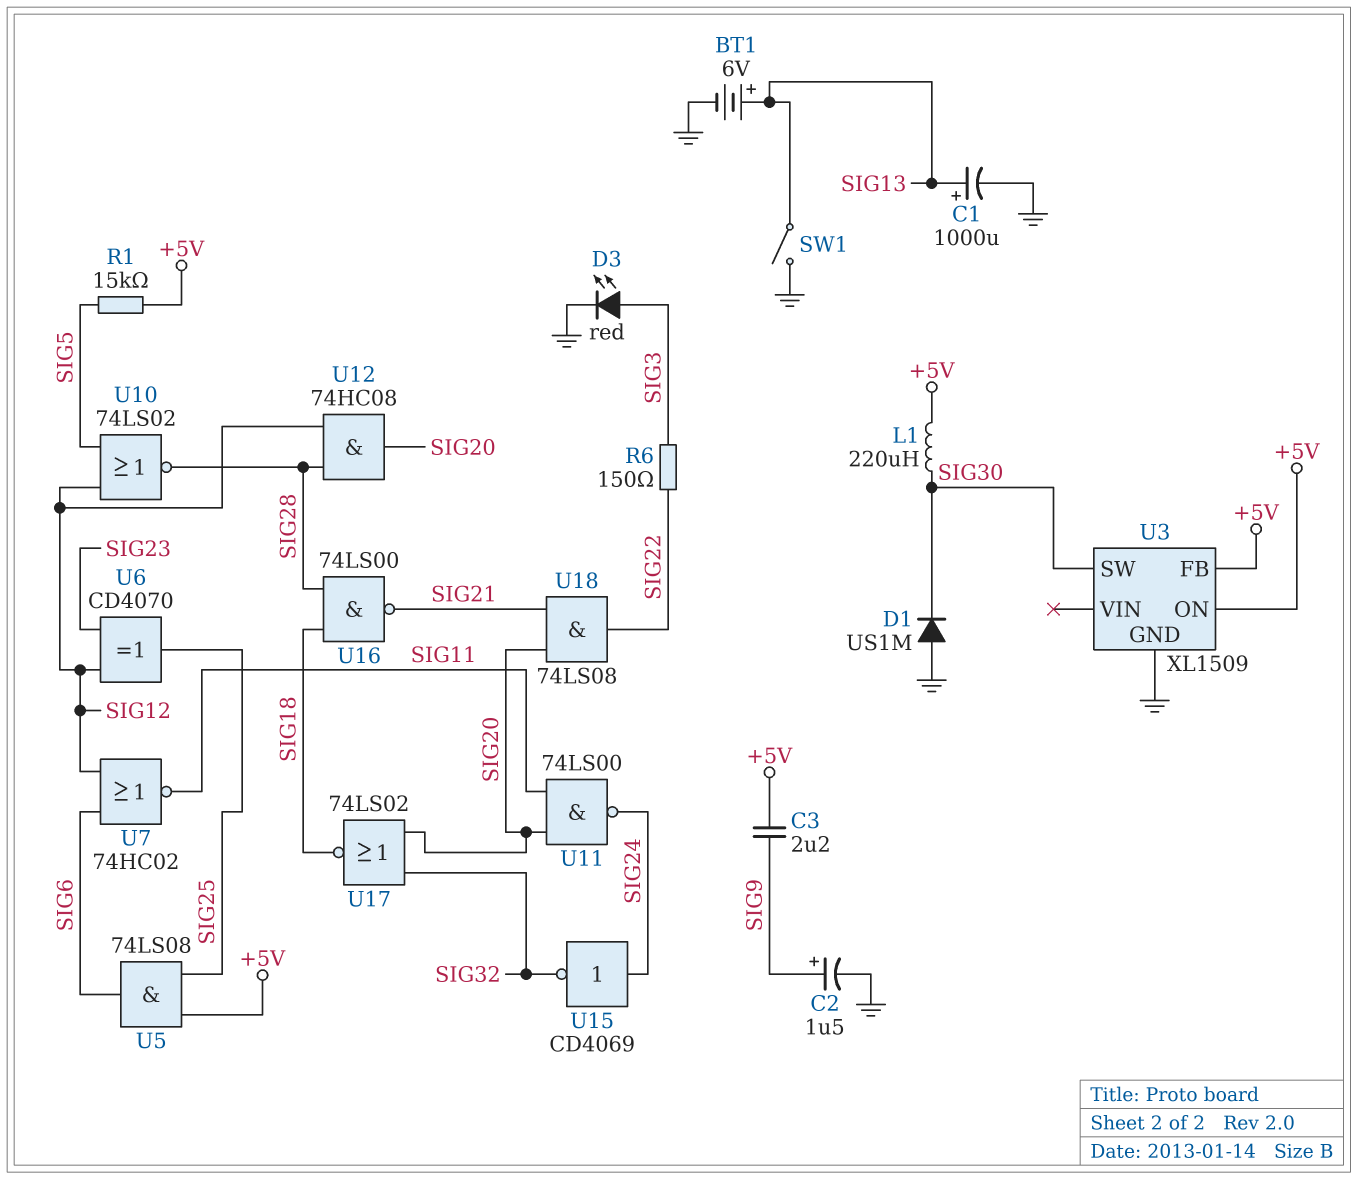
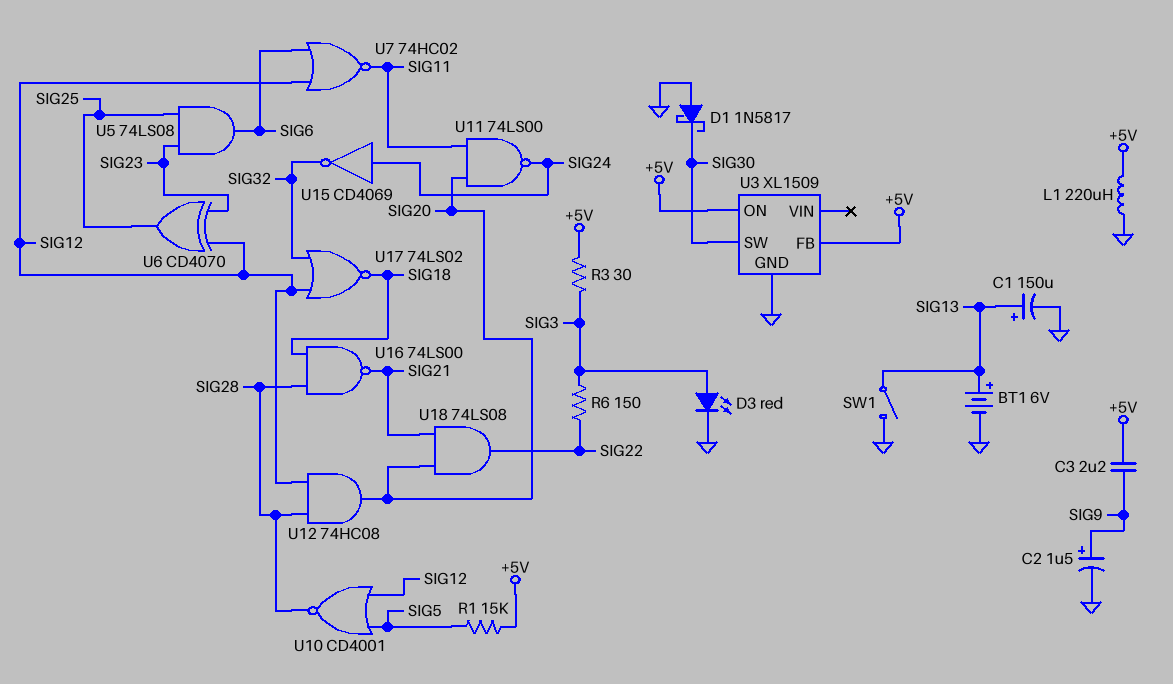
C1: 1000uF (plus SIG13, minus GND) -> 150uF (plus SIG13, minus GND)
D1: diode US1M (A GND, K SIG30) -> schottky 1N5817 (A GND, K SIG30)
L1: 220uH (+5V, SIG30) -> 220uH (+5V, GND)
R3: none -> 30 (+5V, SIG3)
U5: AND 74LS08 (in +5V, in SIG25, out SIG6) -> AND 74LS08 (in SIG23, in SIG25, out SIG6)
U10: NOR 74LS02 (in SIG5, in SIG12, out SIG28) -> NOR CD4001 (in SIG5, in SIG12, out SIG28)
U17: NOR 74LS02 (in SIG20, in SIG32, out SIG18) -> NOR 74LS02 (in SIG12, in SIG32, out SIG18)

